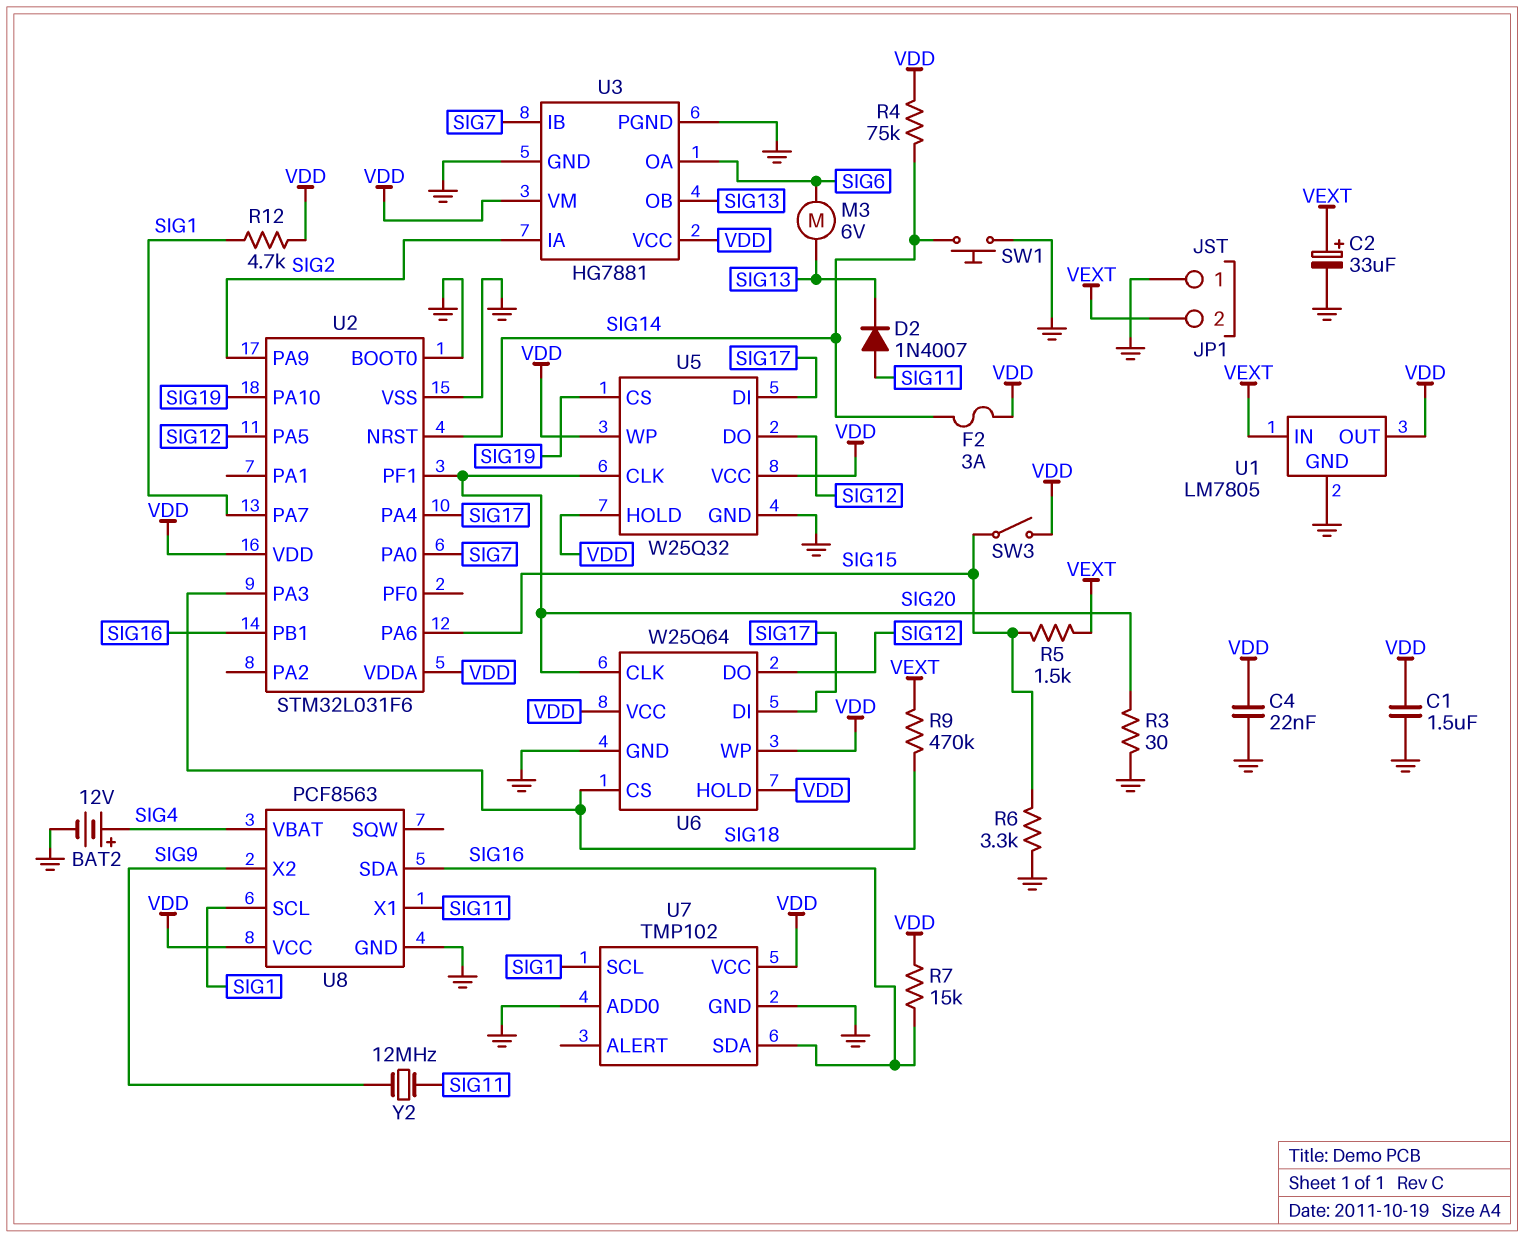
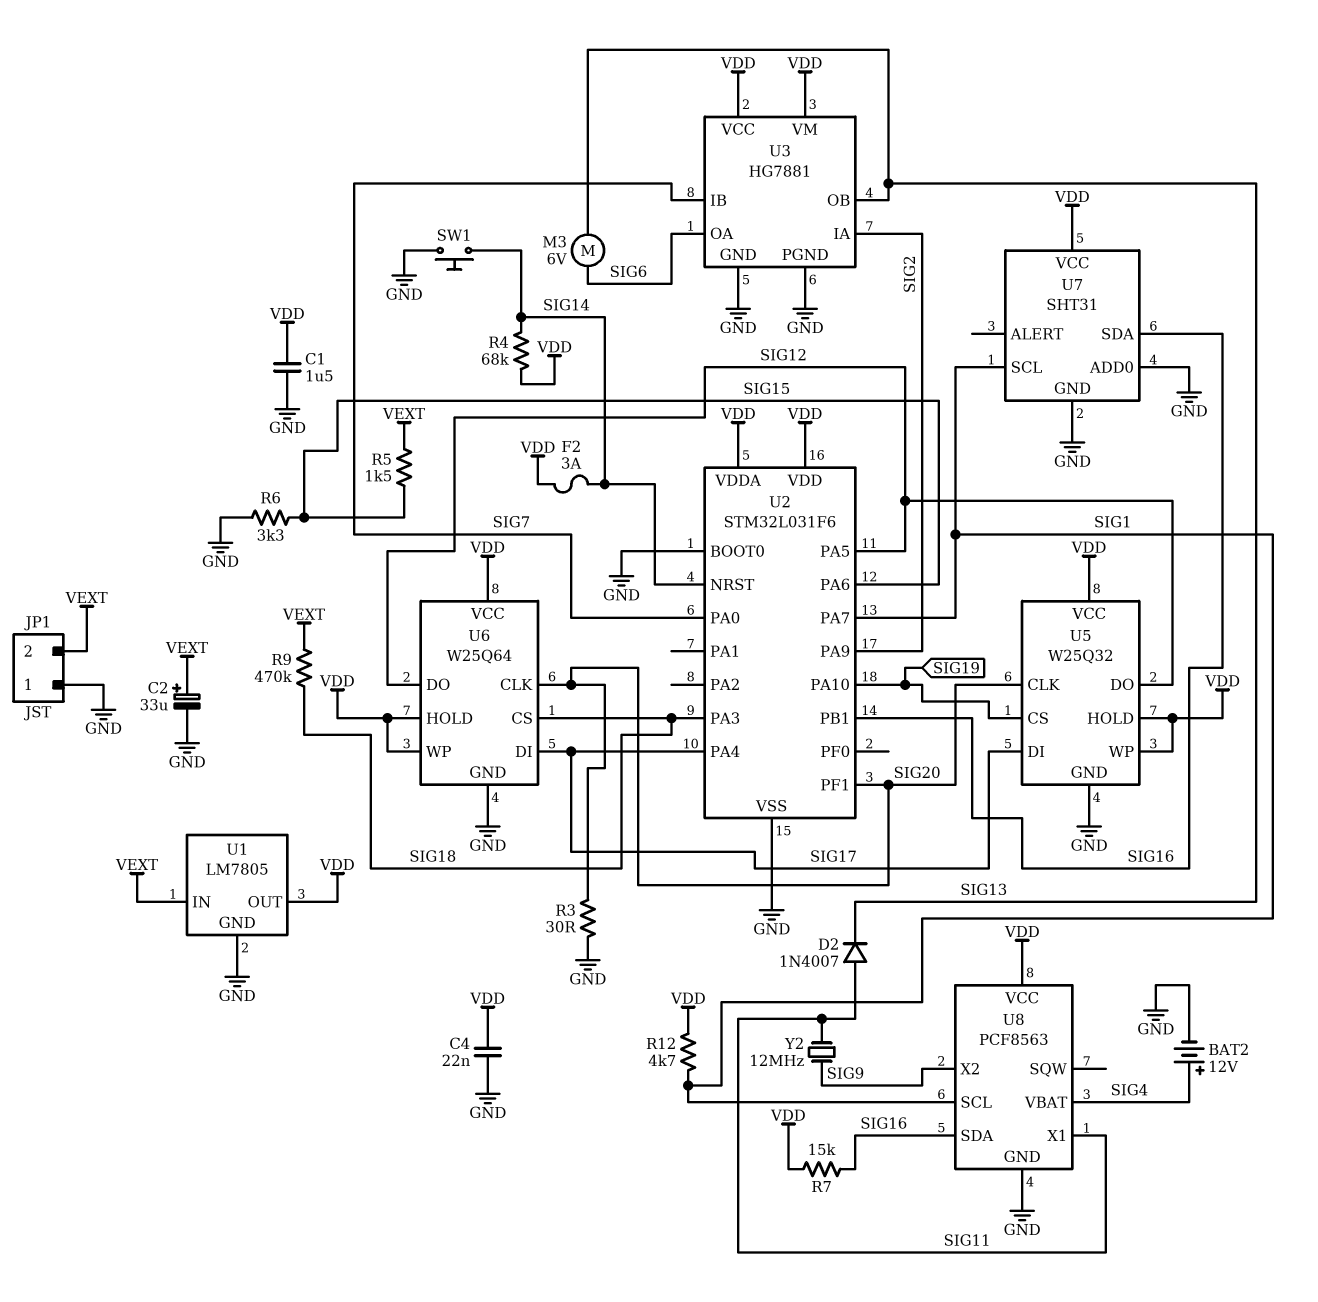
R4: 75k (SIG14, VDD) -> 68k (SIG14, VDD)
SW3: switch (SIG15, VDD) -> none
U7: TMP102 -> SHT31

